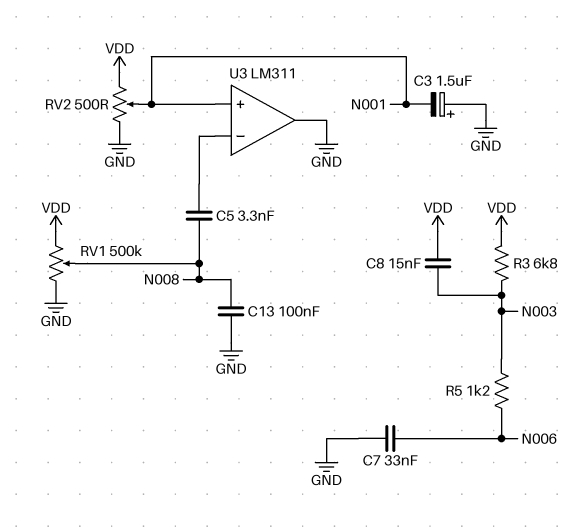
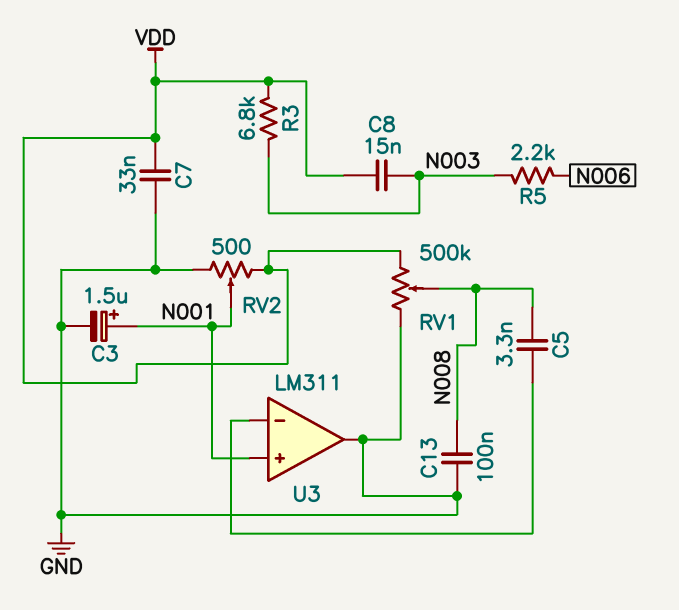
C3: 1.5uF (plus GND, minus N001) -> 1.5uF (plus N001, minus GND)
C7: 33nF (GND, N006) -> 33nF (GND, VDD)
R5: 1.2k (N003, N006) -> 2.2k (N003, N006)

